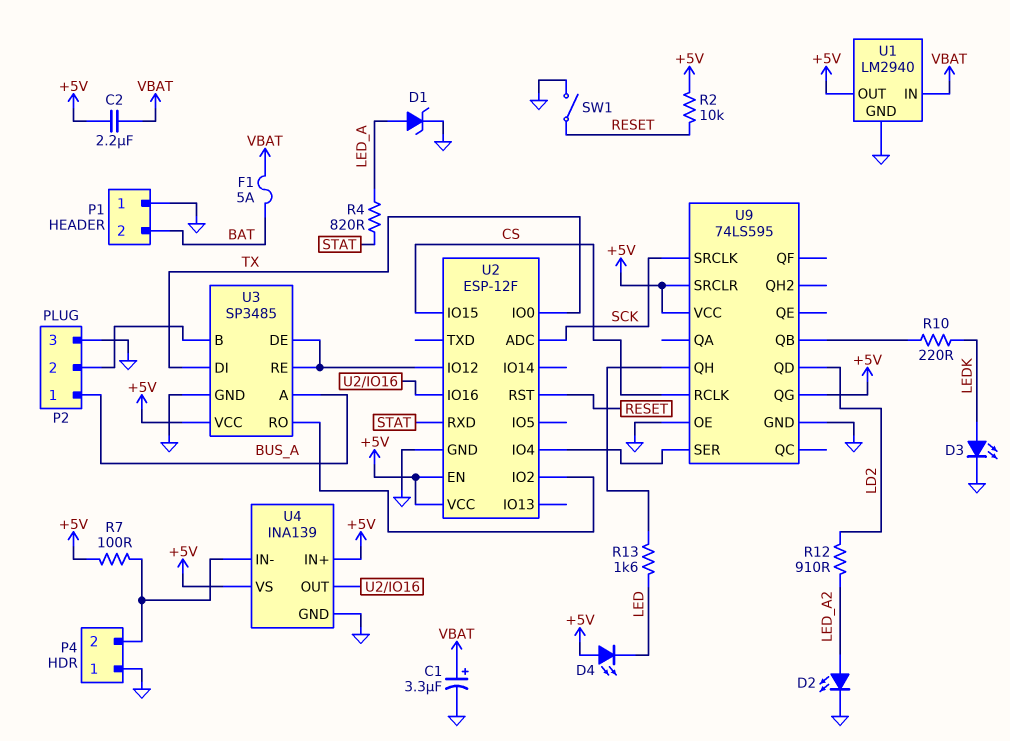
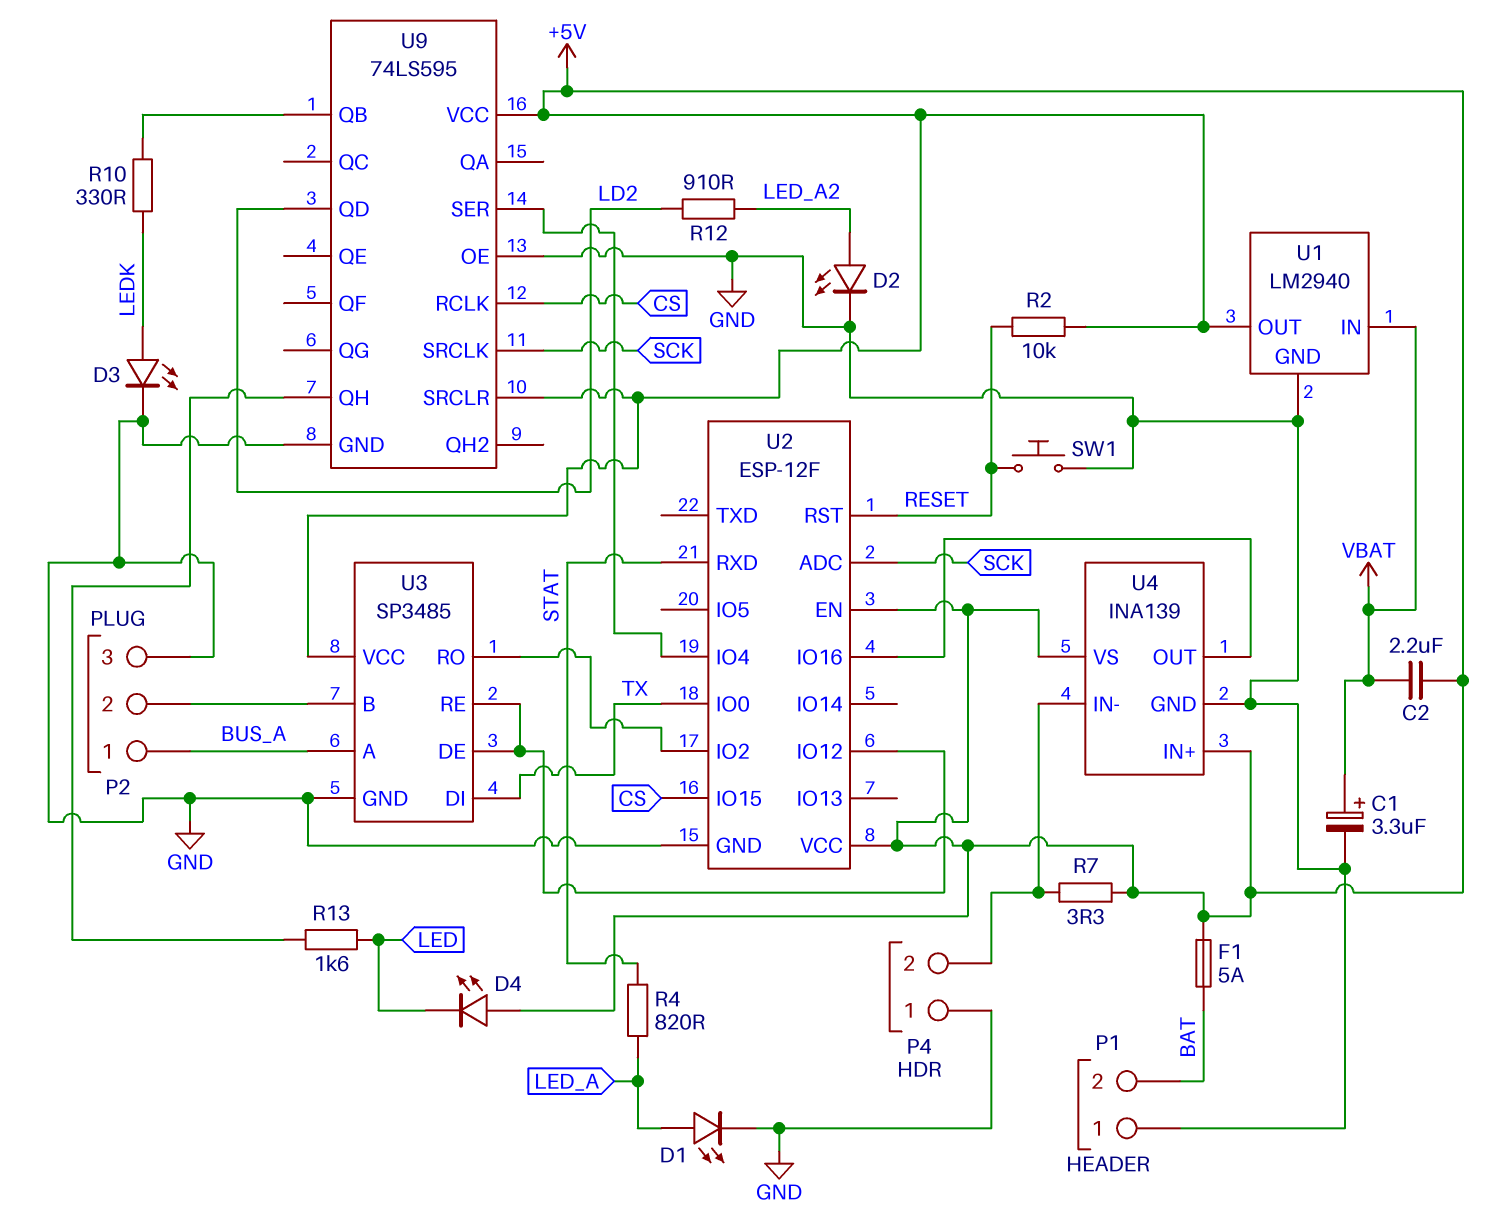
D1: zener (A LED_A, K GND) -> LED (A LED_A, K GND)
F1: 5A (BAT, VBAT) -> 5A (+5V, BAT)
R7: 100 (+5V, P4/2) -> 3.3 (+5V, P4/2)
R10: 220 (LEDK, U9/QB) -> 330 (LEDK, U9/QB)
SW1: switch (GND, RESET) -> button (GND, RESET)
U9 pin QG: +5V -> none

